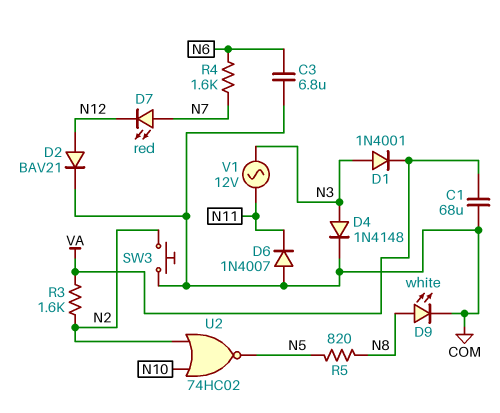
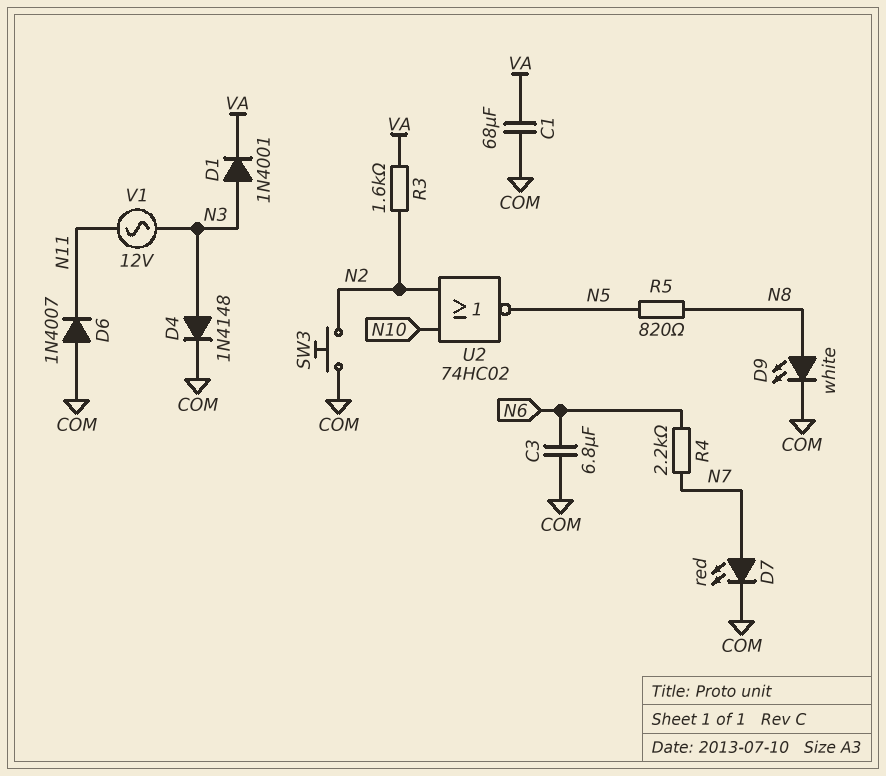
D2: diode BAV21 (A N12, K COM) -> none
D7: LED red (A N7, K N12) -> LED red (A N7, K COM)
R4: 1.6k (N6, N7) -> 2.2k (N6, N7)

